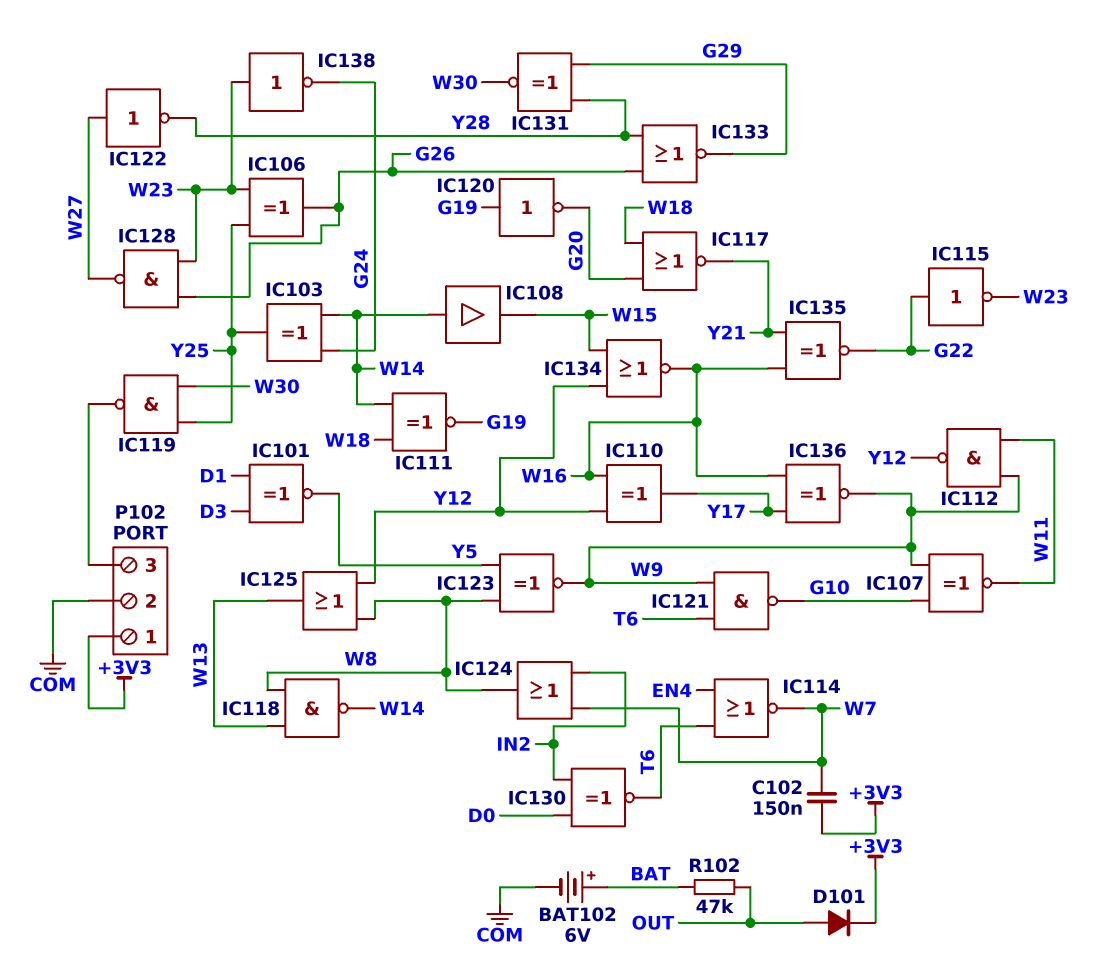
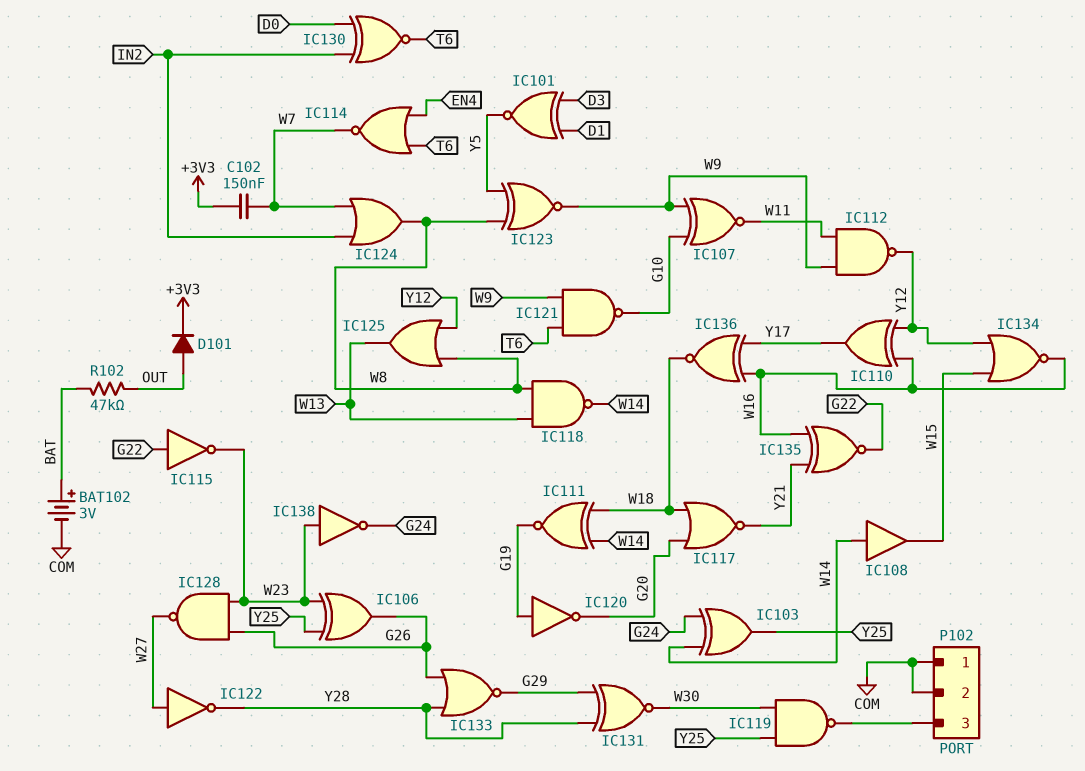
BAT102: 6V (plus BAT, minus COM) -> 3V (plus BAT, minus COM)
IC136: XNOR (in W16, in Y17, out W9) -> XNOR (in W16, in Y17, out W18)
P102 pin 1: +3V3 -> COM

